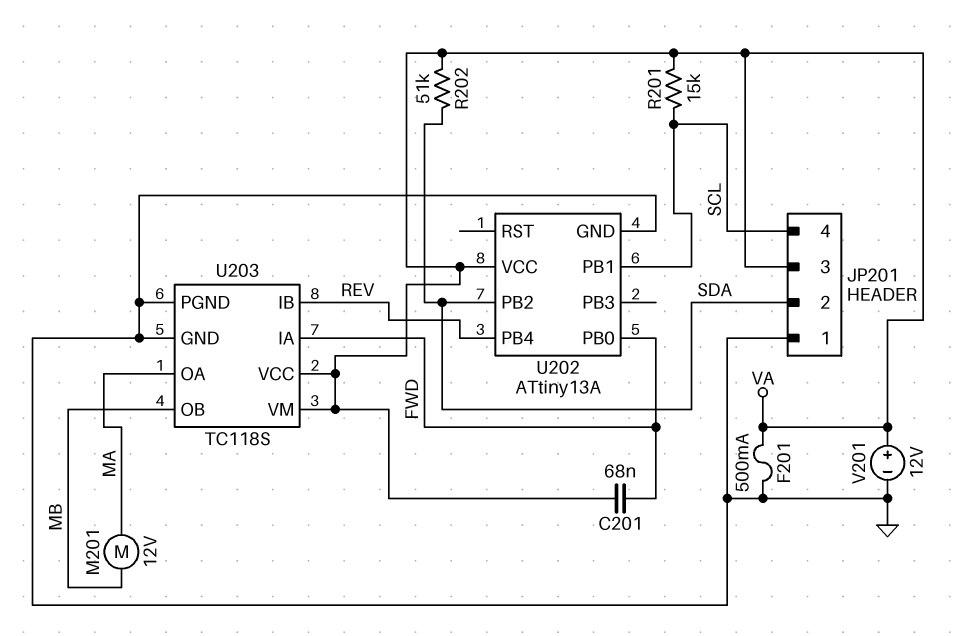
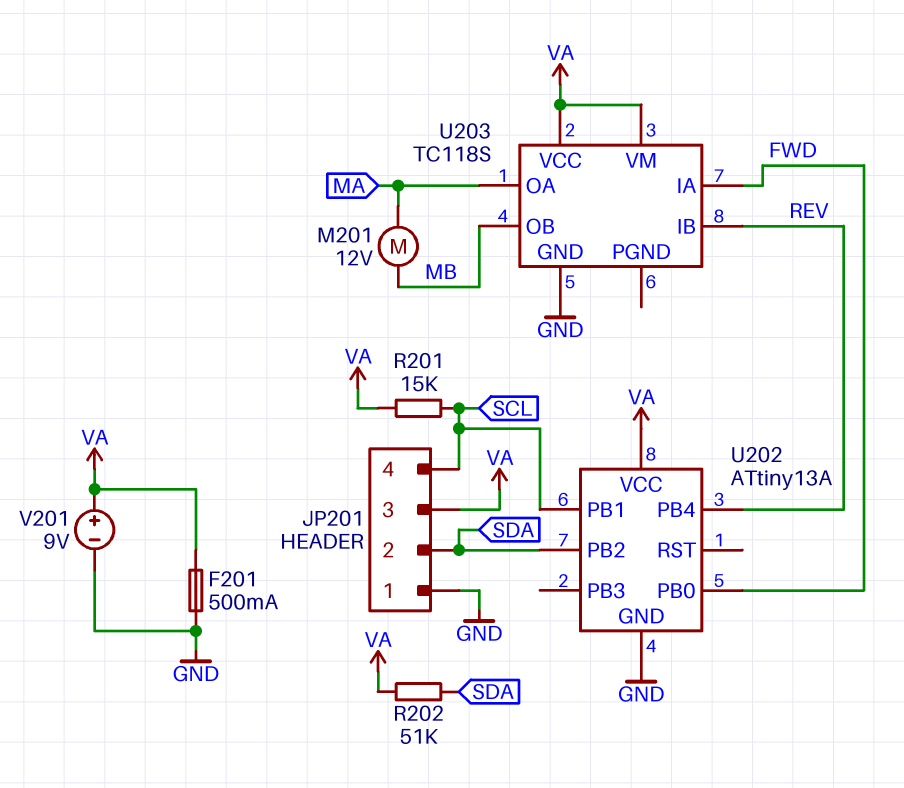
C201: 68nF (FWD, VA) -> none
U203 pin PGND: GND -> none
V201: 12V (plus VA, minus GND) -> 9V (plus VA, minus GND)

